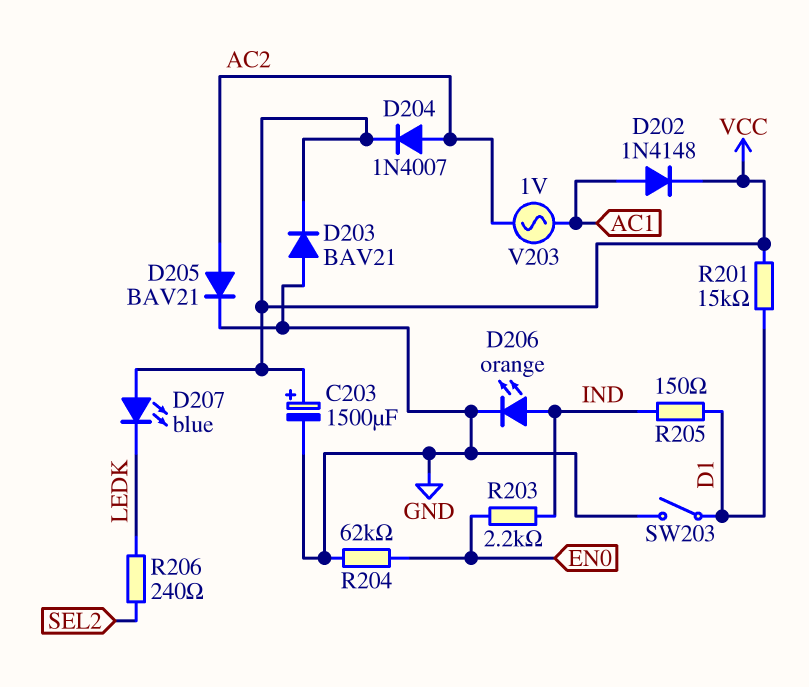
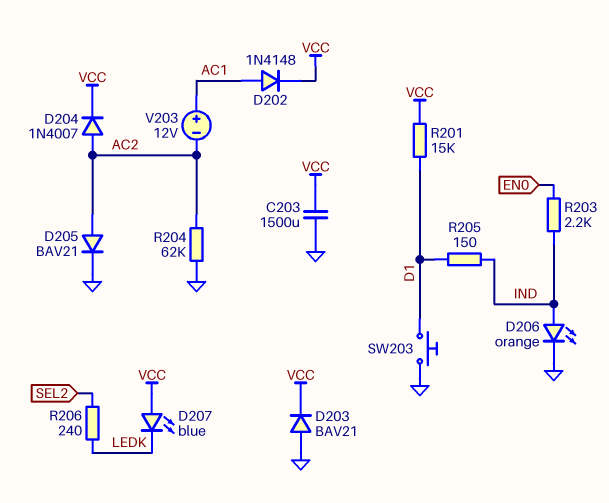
C203: 1500uF (plus VCC, minus GND) -> 1500uF (GND, VCC)
R204: 62k (EN0, GND) -> 62k (AC2, GND)
SW203: switch (D1, GND) -> button (D1, GND)
V203: AC 1V (AC1, AC2) -> 12V (plus AC1, minus AC2)

